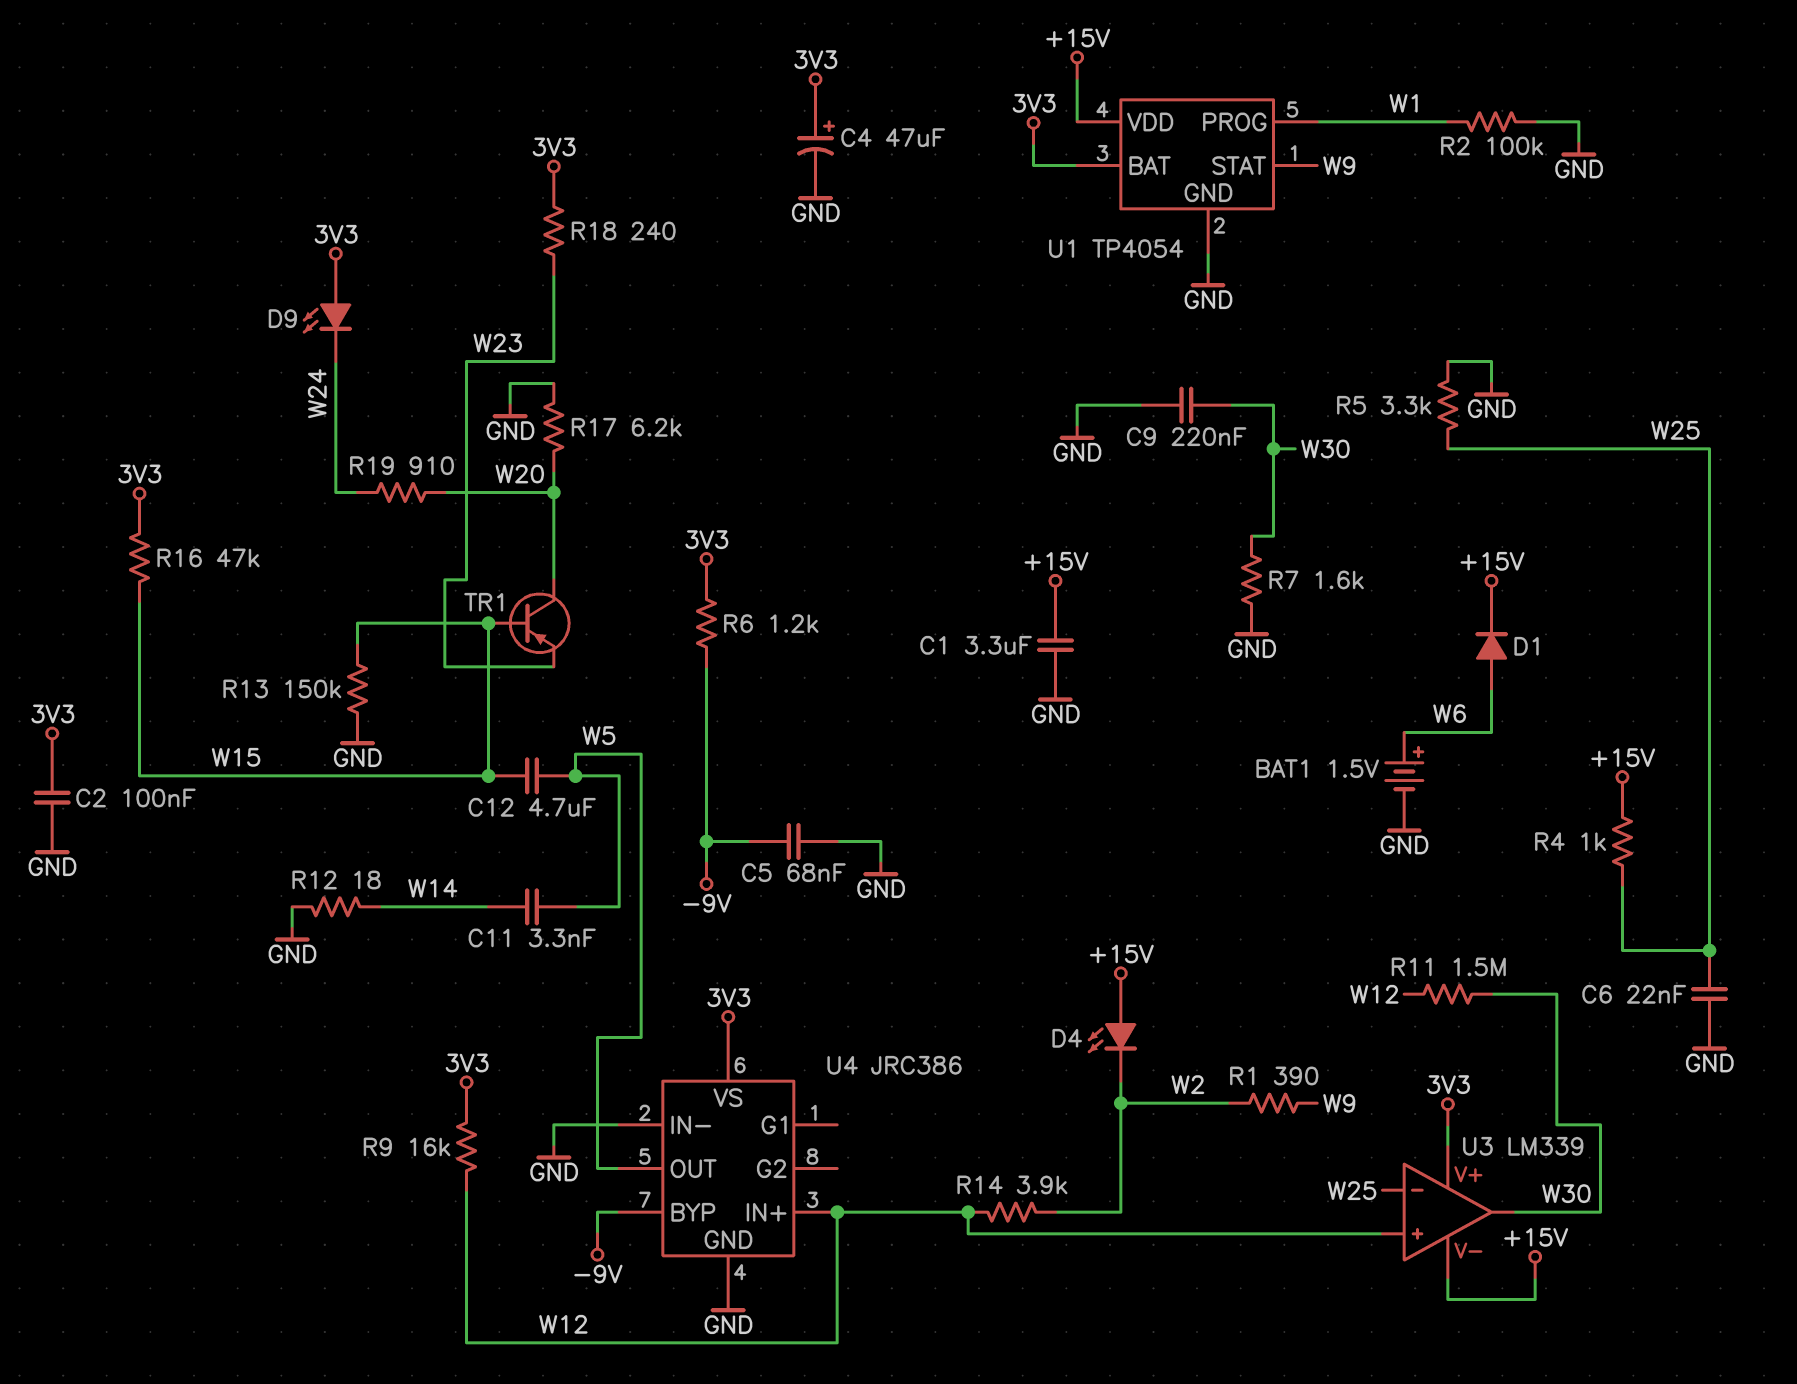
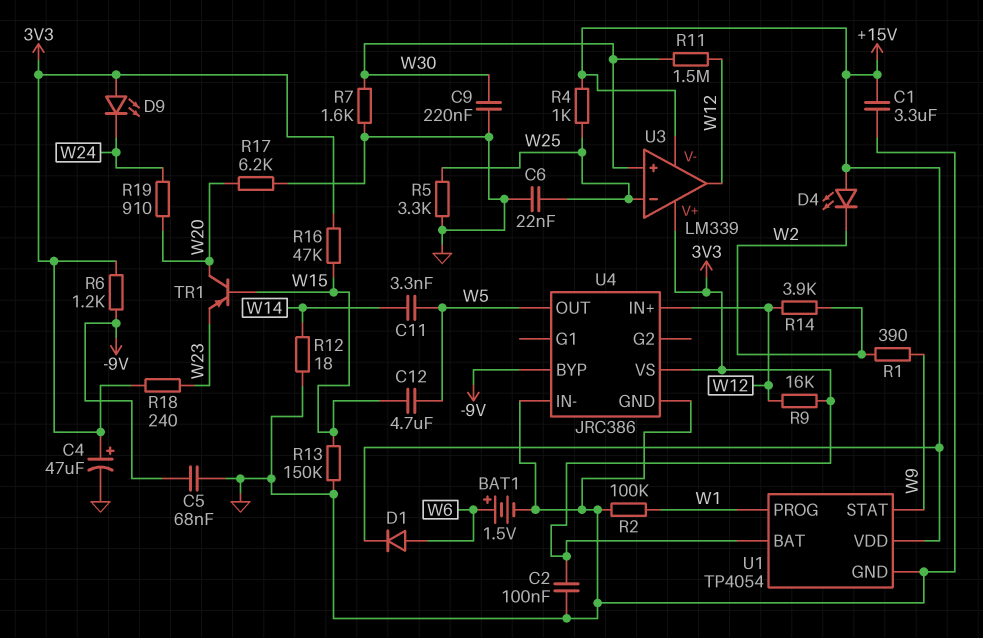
U3 pin in+: W12 -> W30
U3 pin out: W30 -> W12

